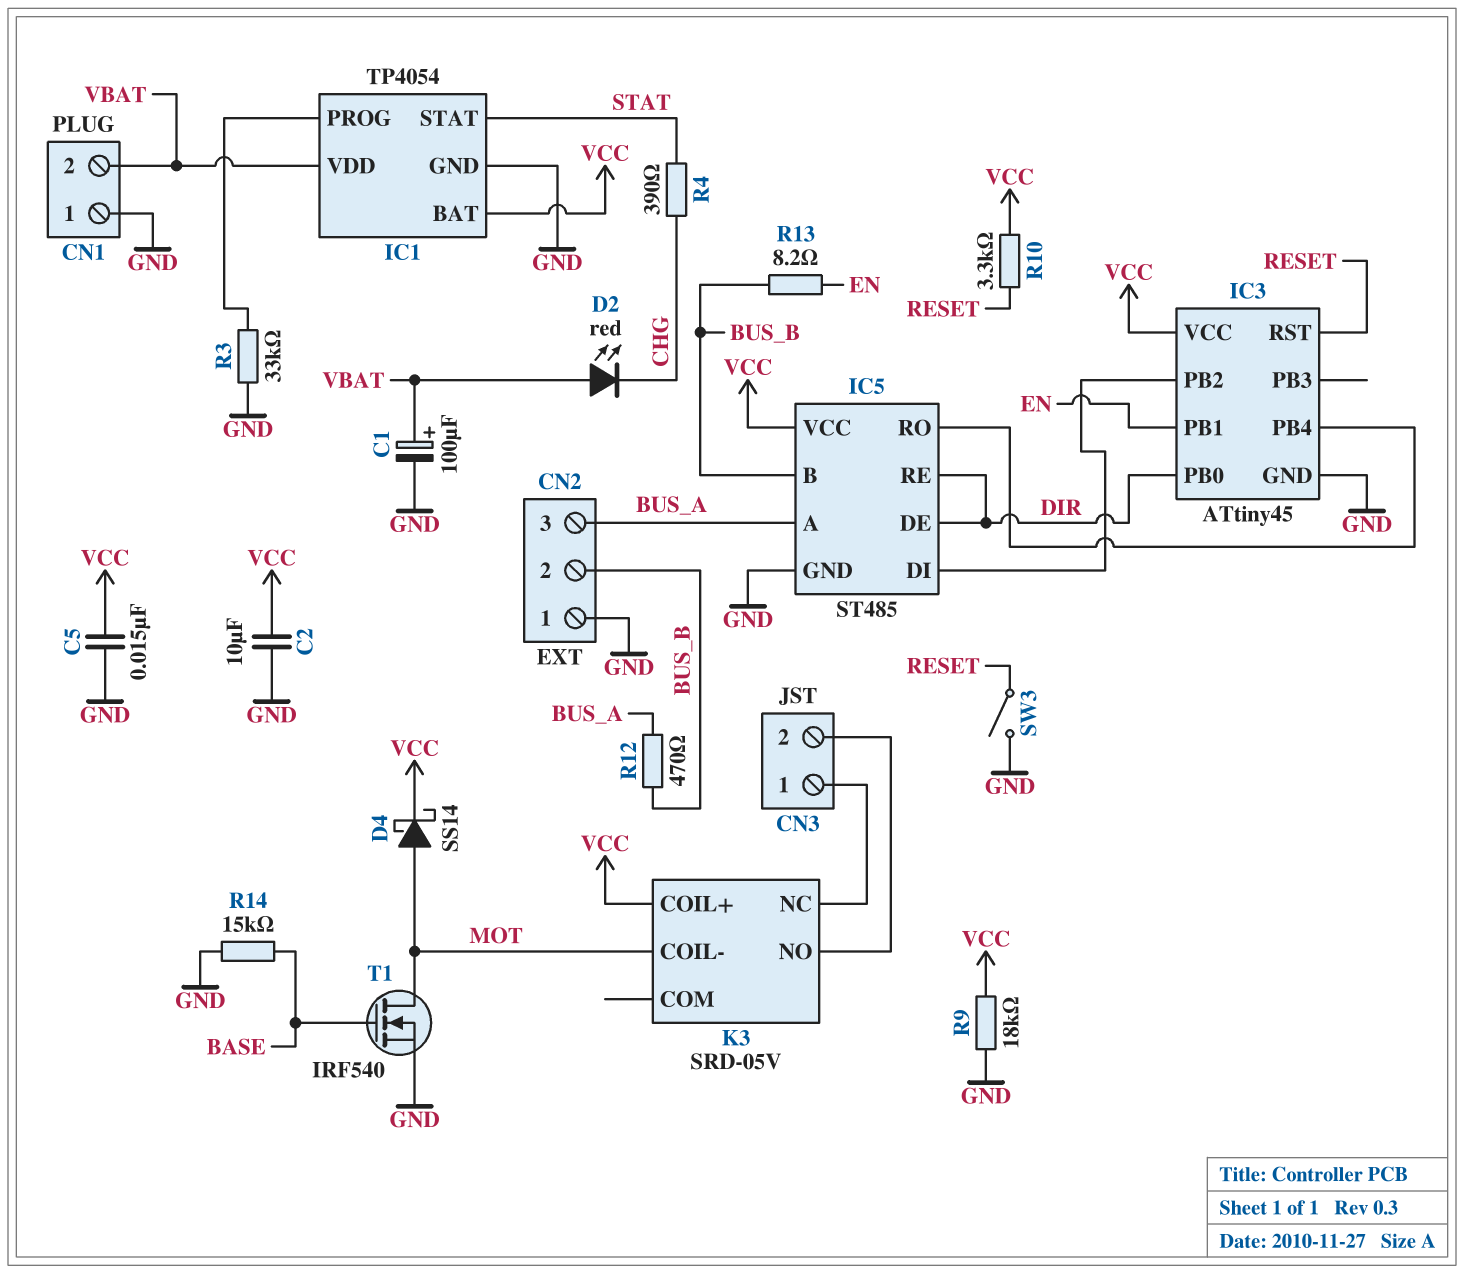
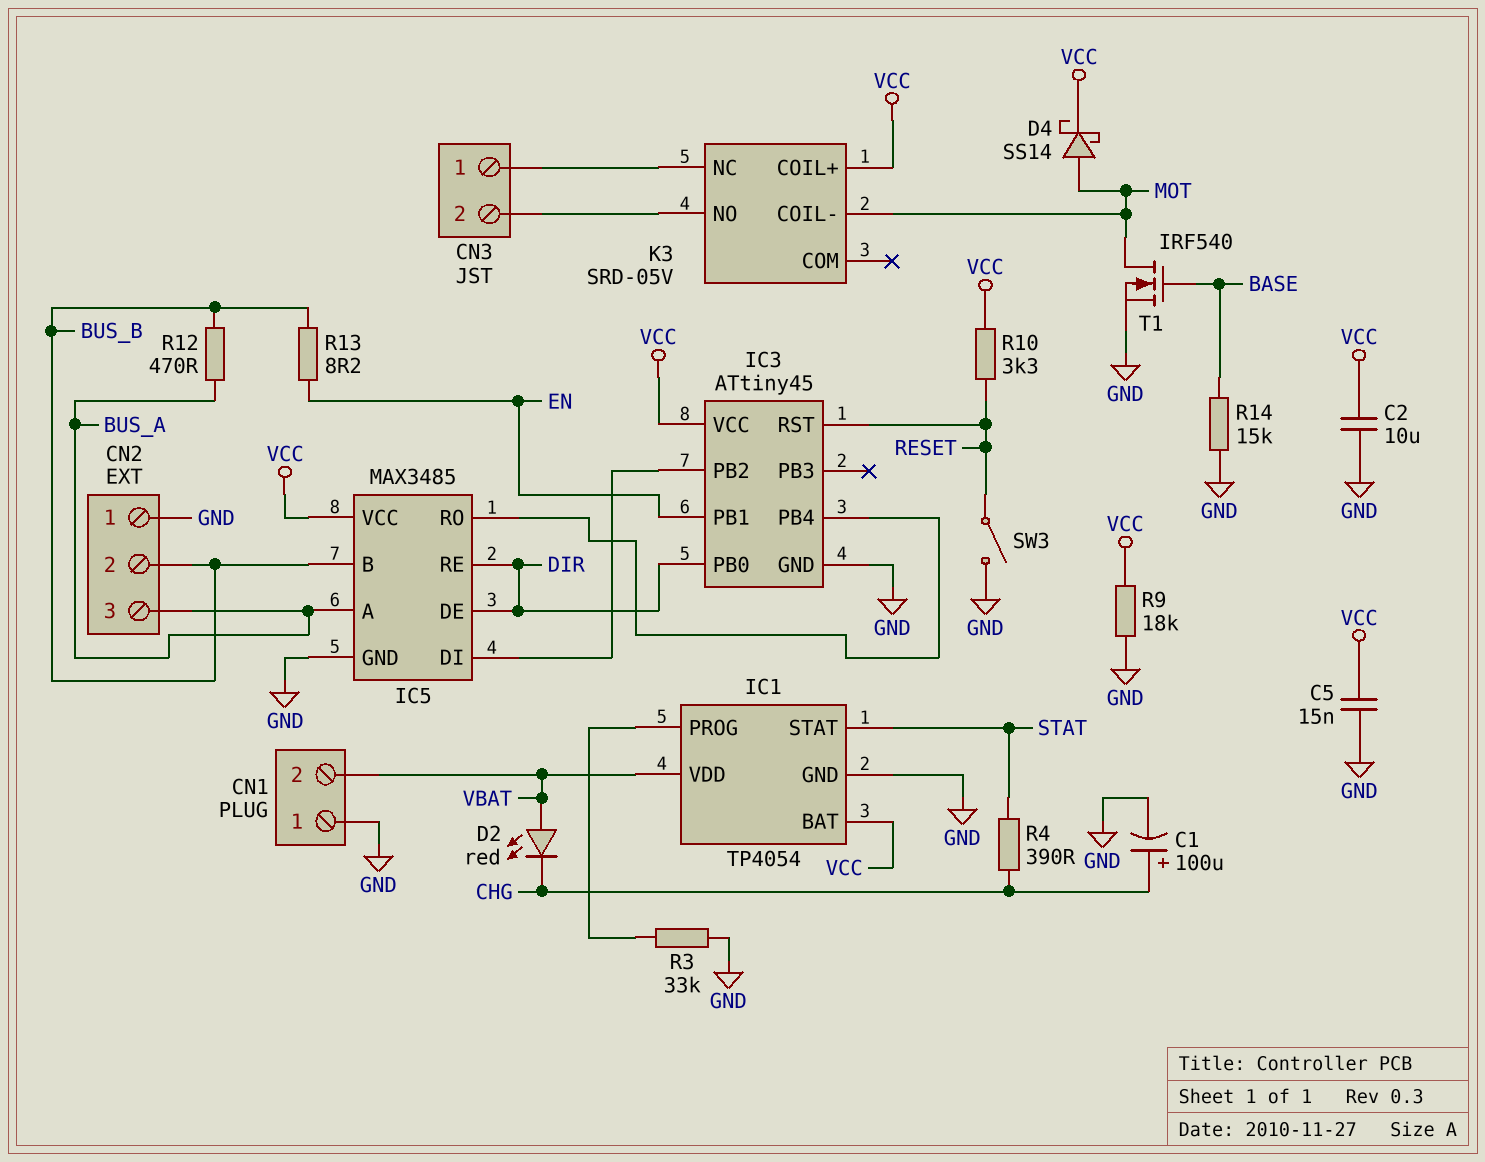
C1: 100uF (plus VBAT, minus GND) -> 100uF (plus CHG, minus GND)
IC5: ST485 -> MAX3485

